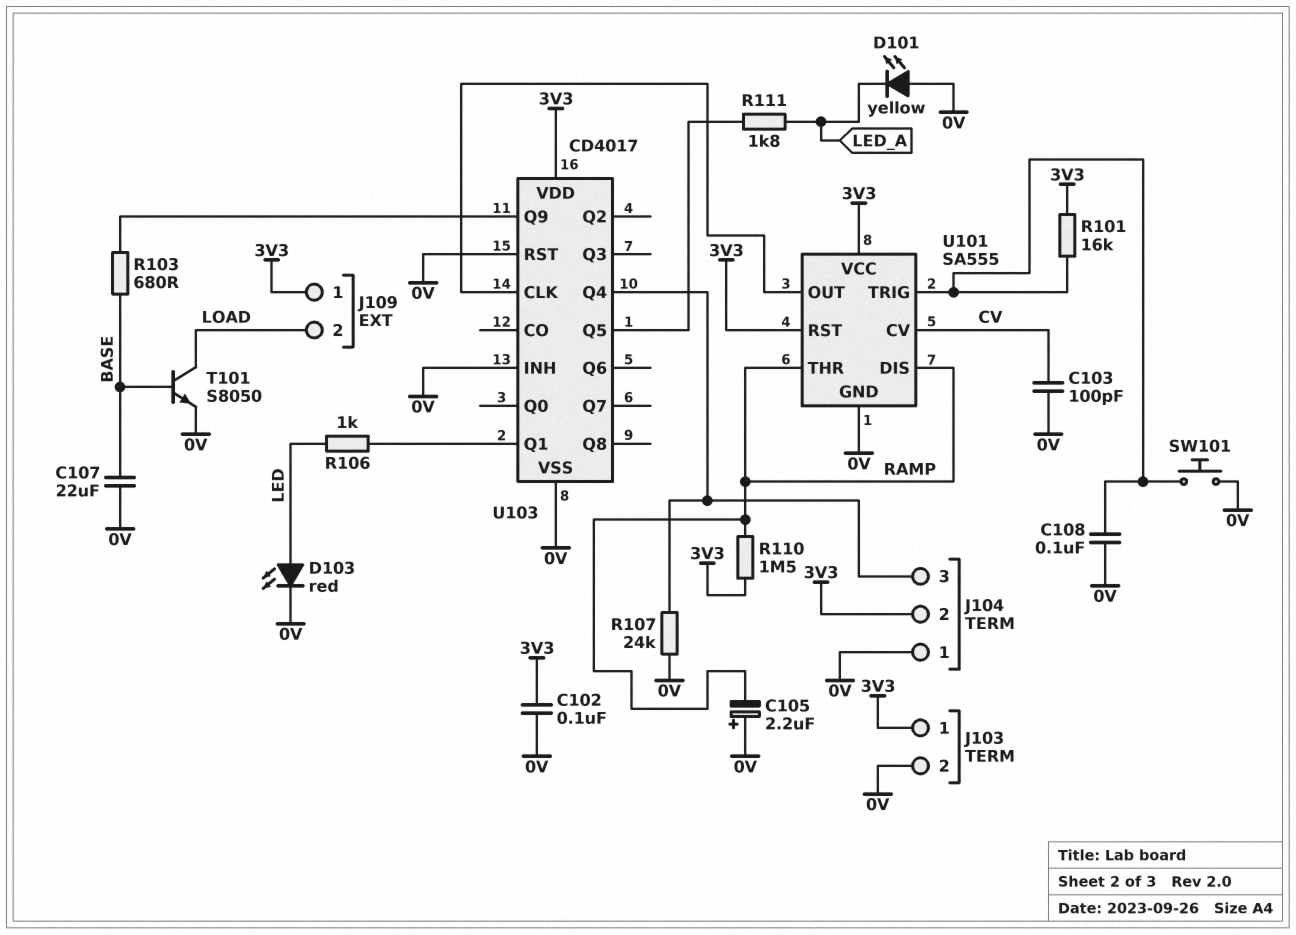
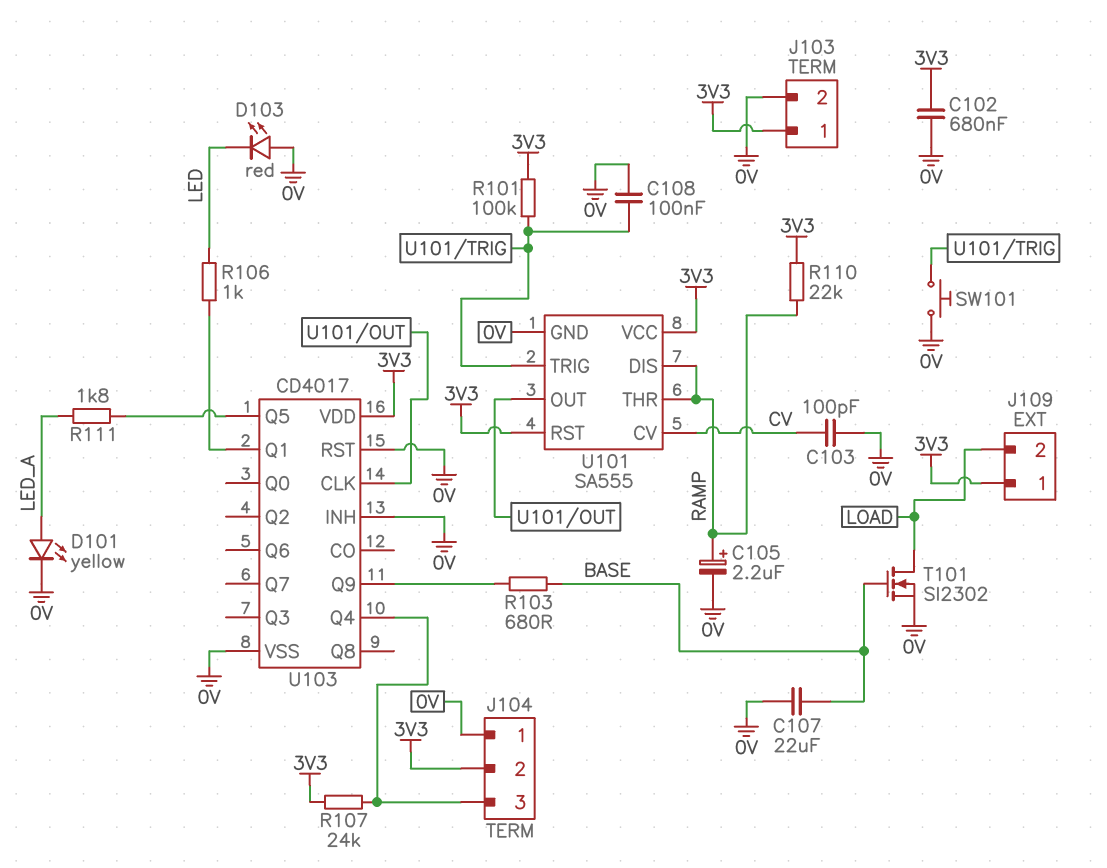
C102: 100nF (0V, 3V3) -> 680nF (0V, 3V3)
C105: 2.2uF (plus 0V, minus RAMP) -> 2.2uF (plus RAMP, minus 0V)
D101: LED yellow (A 0V, K LED_A) -> LED yellow (A LED_A, K 0V)
D103: LED red (A LED, K 0V) -> LED red (A 0V, K LED)
R101: 16k (3V3, U101/TRIG) -> 100k (3V3, U101/TRIG)
R107: 24k (0V, J104/3) -> 24k (3V3, J104/3)
R110: 1.5M (3V3, RAMP) -> 22k (3V3, RAMP)
T101: NPN S8050 (B BASE, C LOAD, E 0V) -> NMOS SI2302 (G BASE, D LOAD, S 0V)

